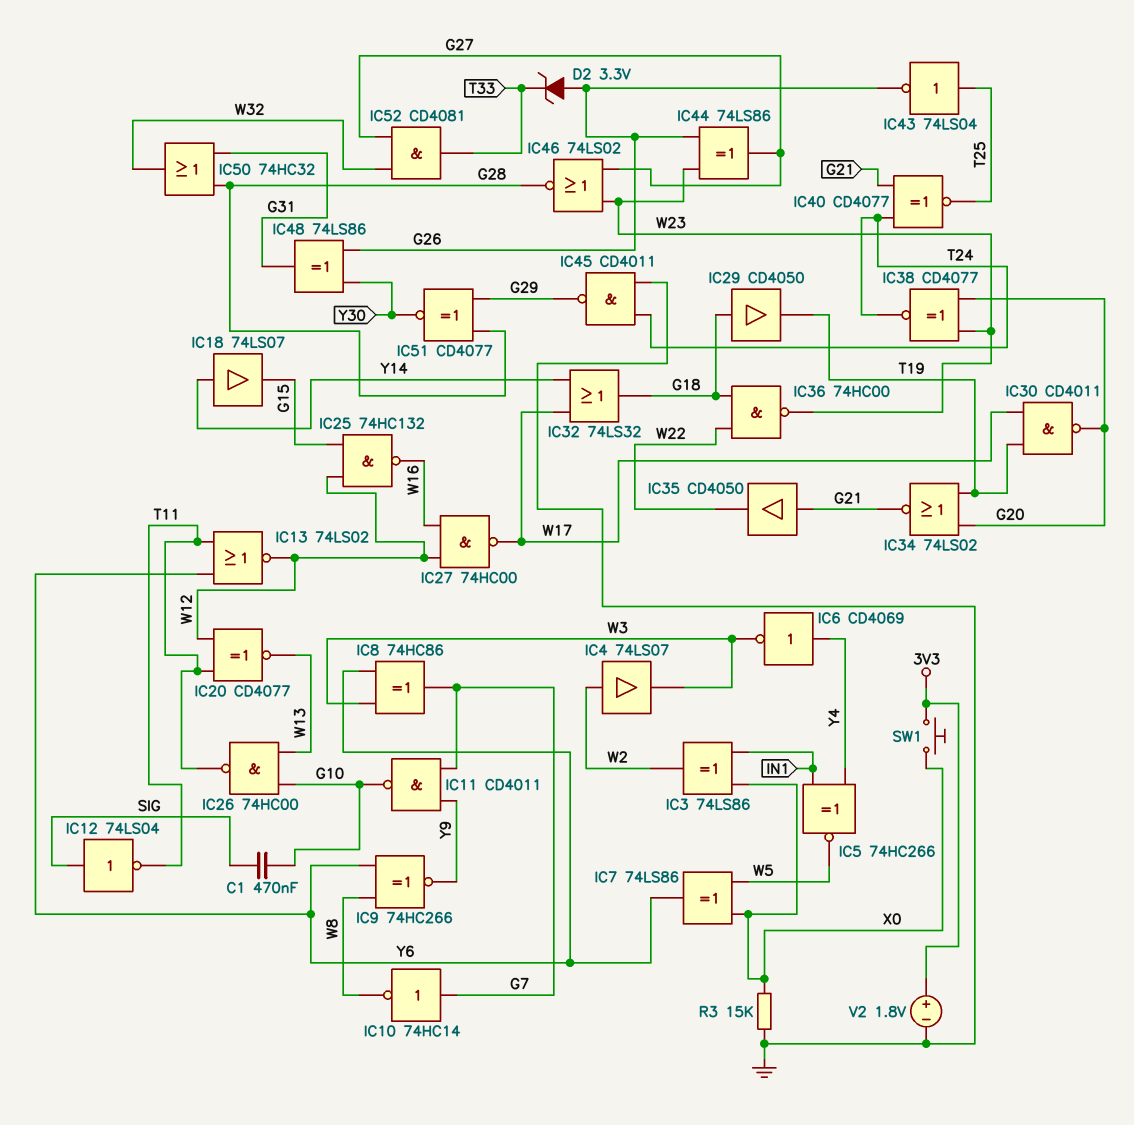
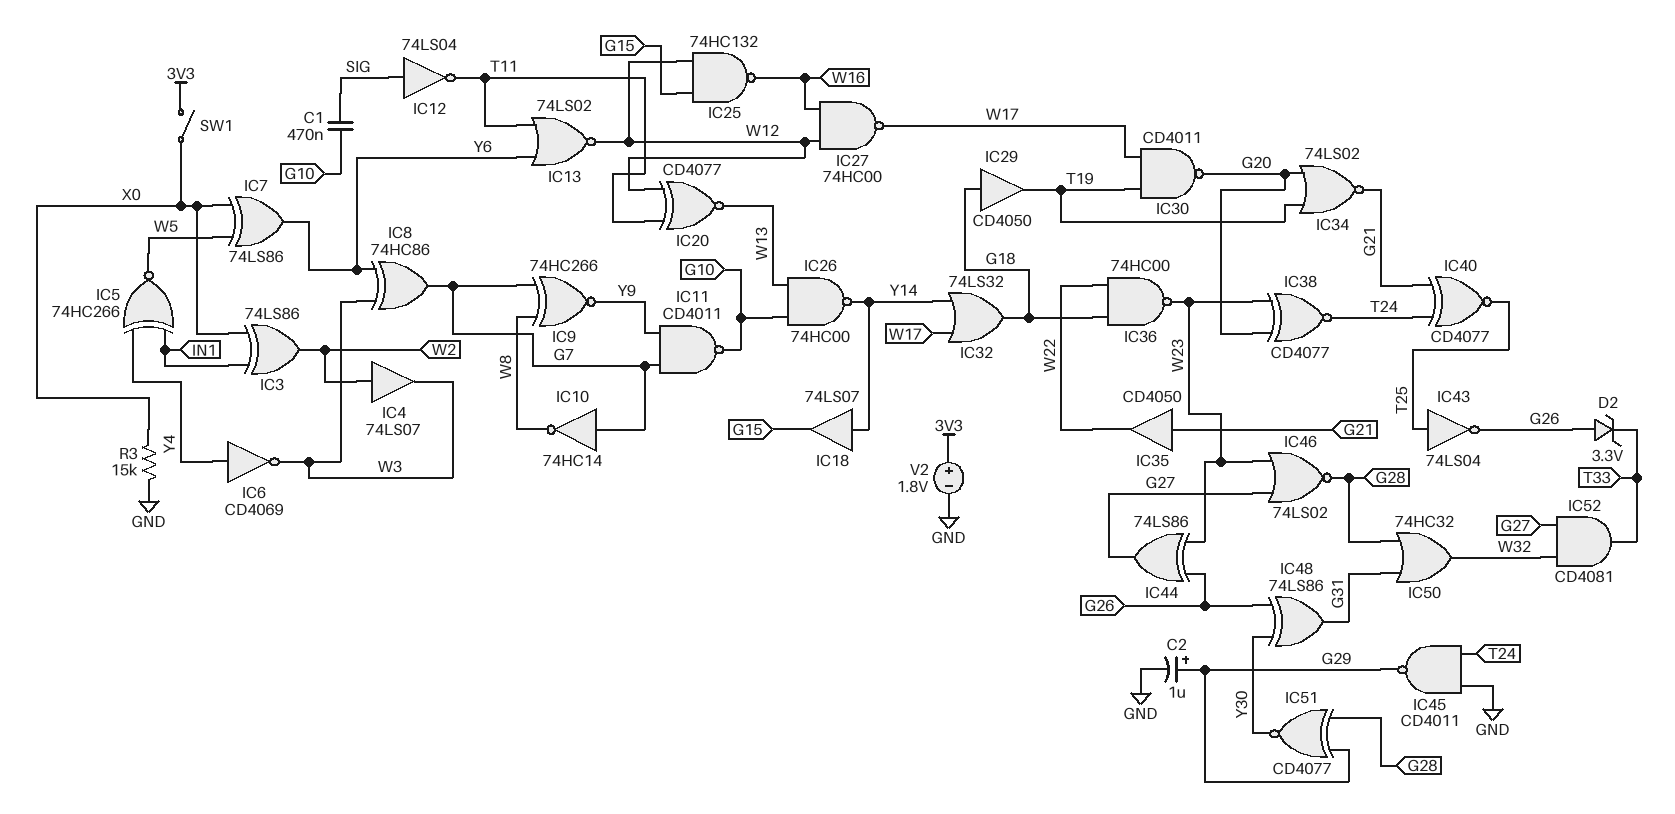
C2: none -> 1uF (plus G29, minus GND)
IC9: XNOR 74HC266 (in W8, in Y6, out Y9) -> XNOR 74HC266 (in G7, in W8, out Y9)
IC26: NAND 74HC00 (in G10, in W13, out T11) -> NAND 74HC00 (in G10, in W13, out Y14)
SW1: button (3V3, X0) -> switch (3V3, X0)

